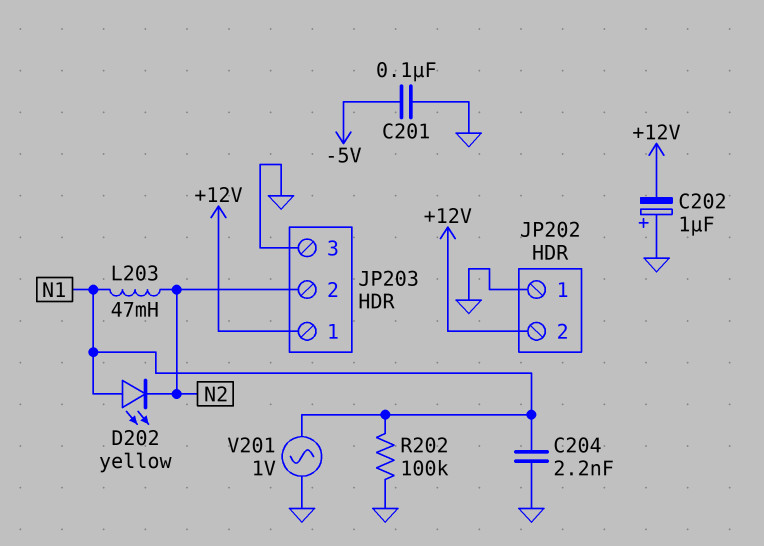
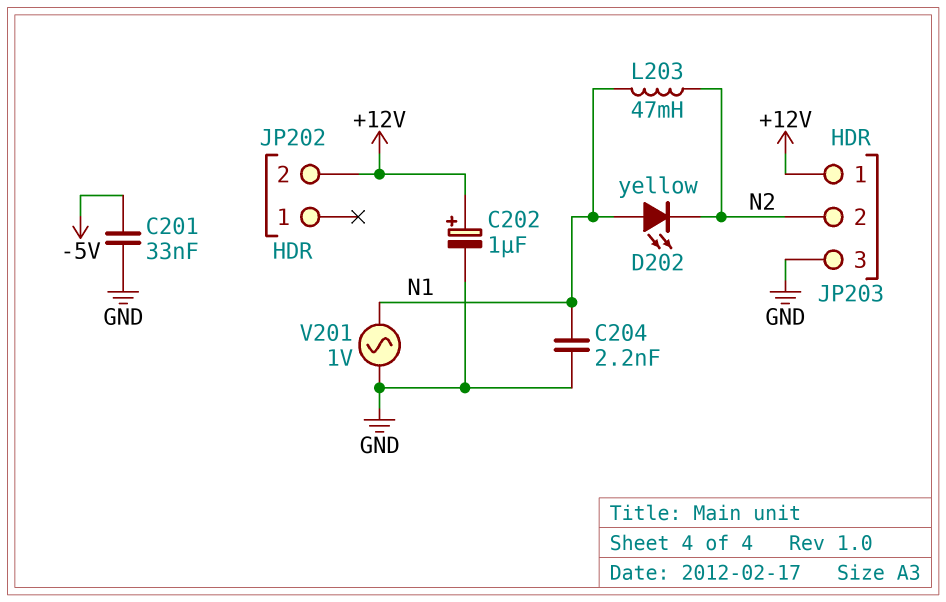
C201: 100nF (-5V, GND) -> 33nF (-5V, GND)
C202: 1uF (plus GND, minus +12V) -> 1uF (plus +12V, minus GND)
JP202 pin 1: GND -> none
R202: 100k (GND, N1) -> none

